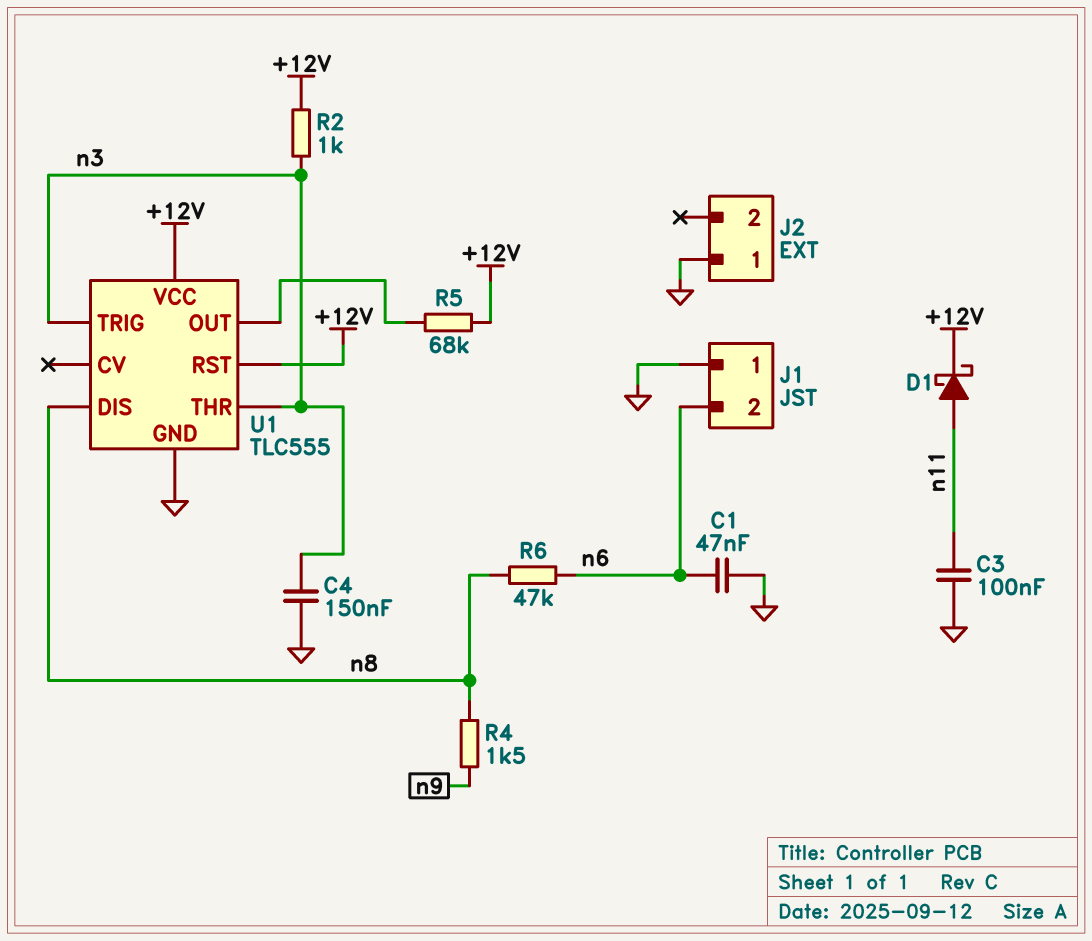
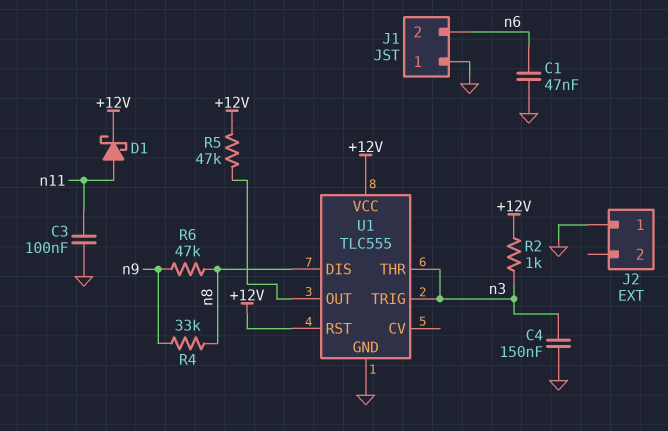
R4: 1.5k (n8, n9) -> 33k (n8, n9)
R5: 68k (+12V, U1/OUT) -> 47k (+12V, U1/OUT)
R6: 47k (n6, n8) -> 47k (n8, n9)

